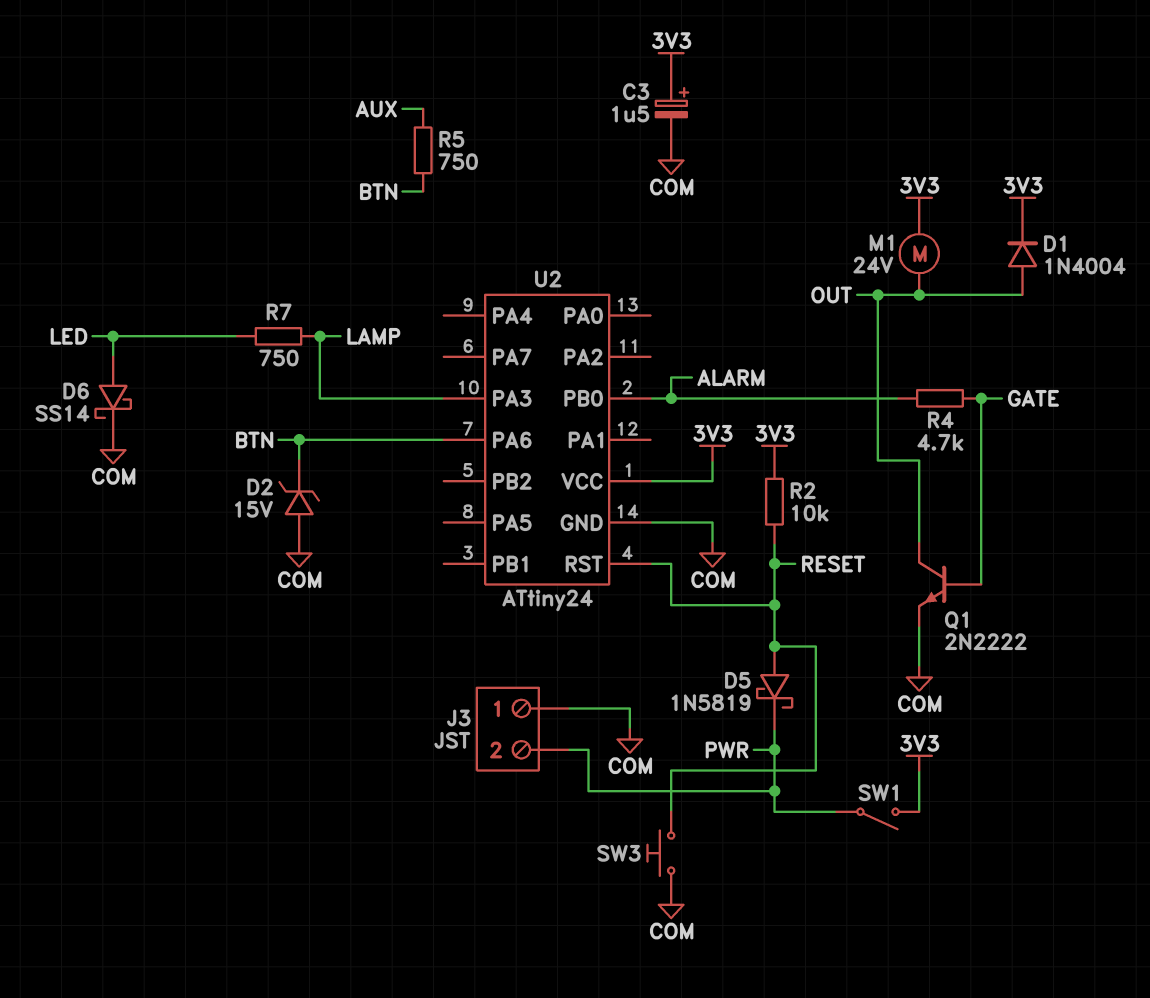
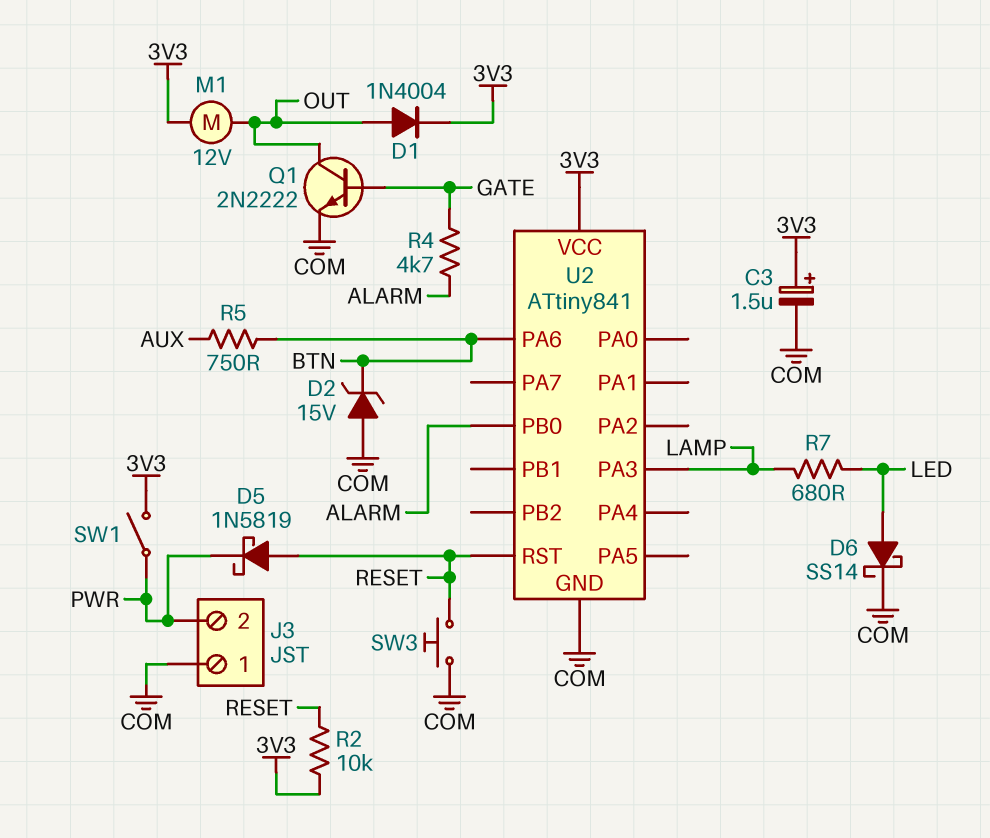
M1: motor 24V (3V3, OUT) -> motor 12V (3V3, OUT)
R7: 750 (LAMP, LED) -> 680 (LAMP, LED)
U2: ATtiny24 -> ATtiny841

